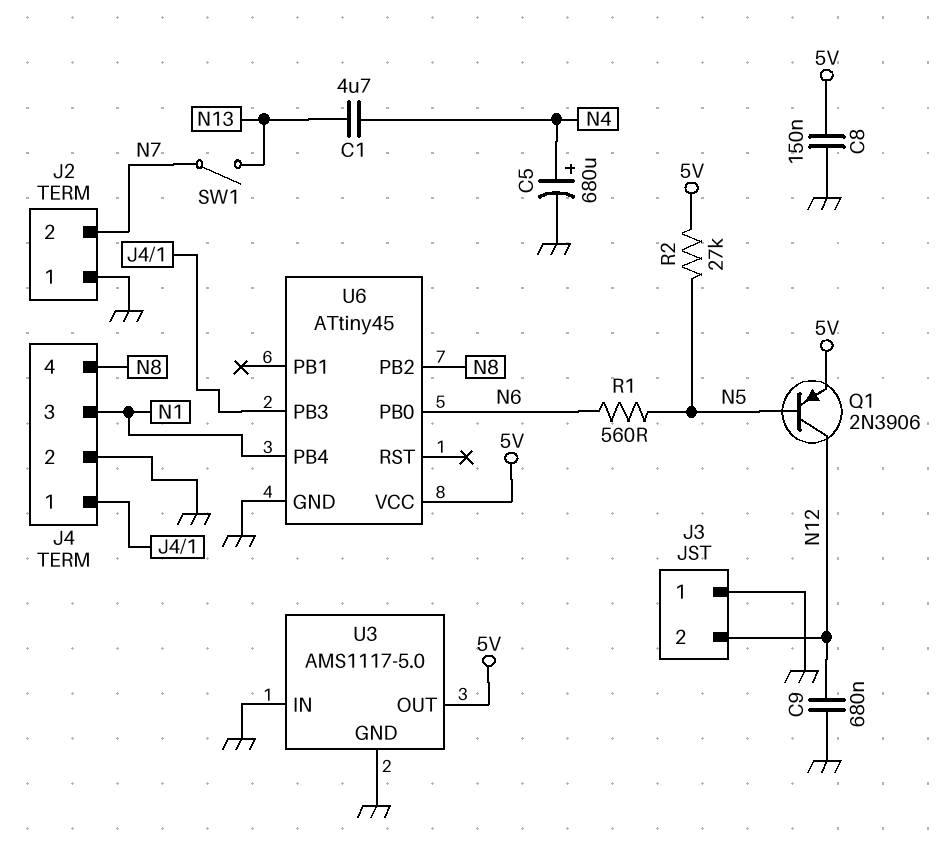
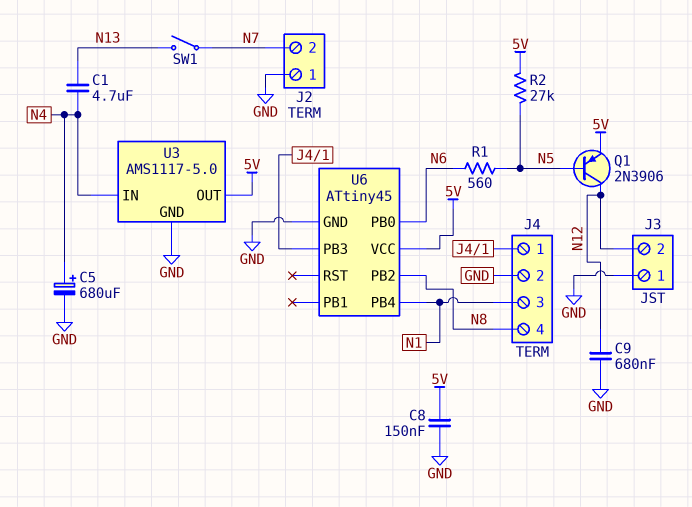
U3 pin IN: GND -> N4

